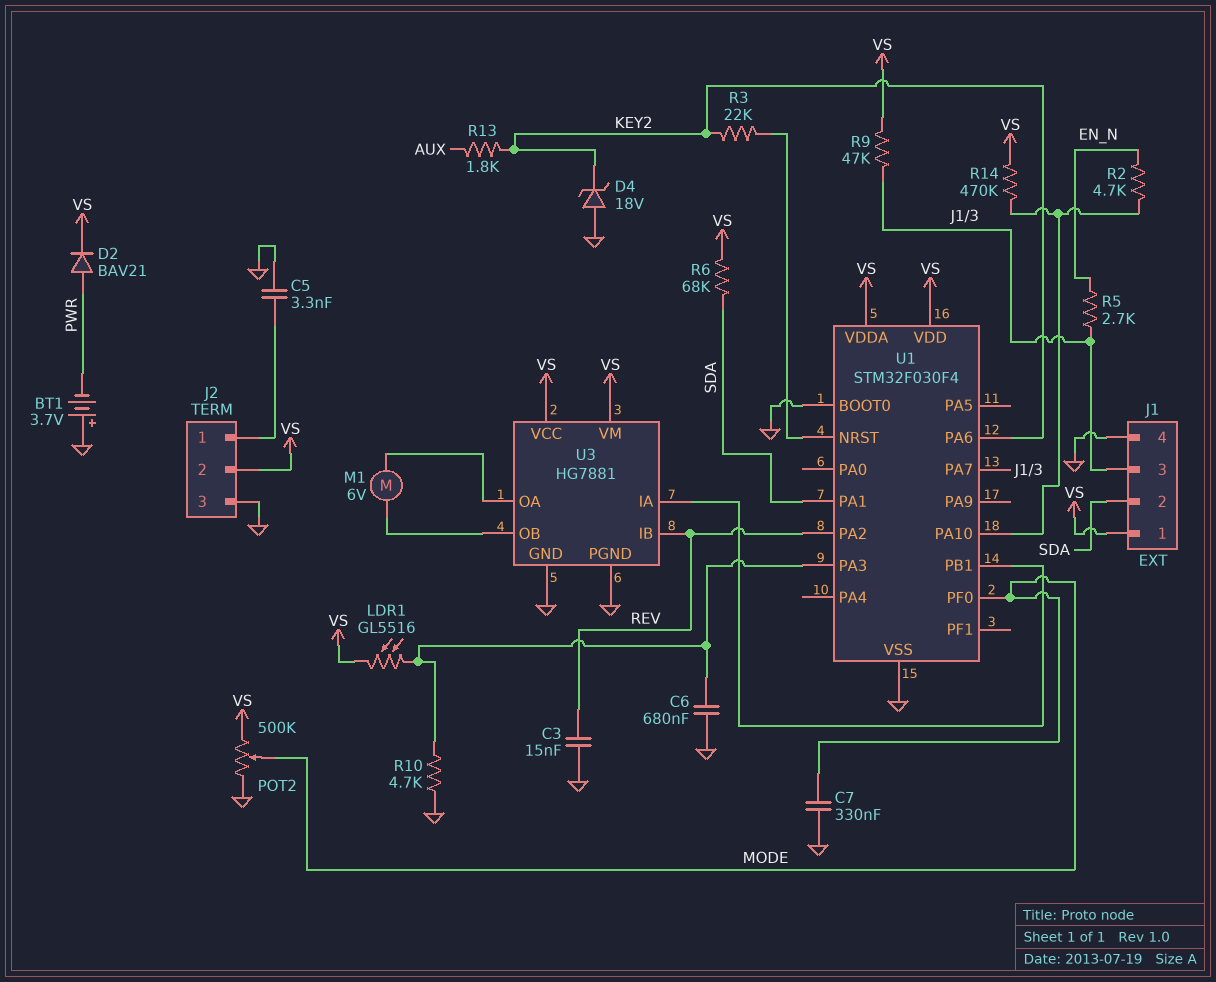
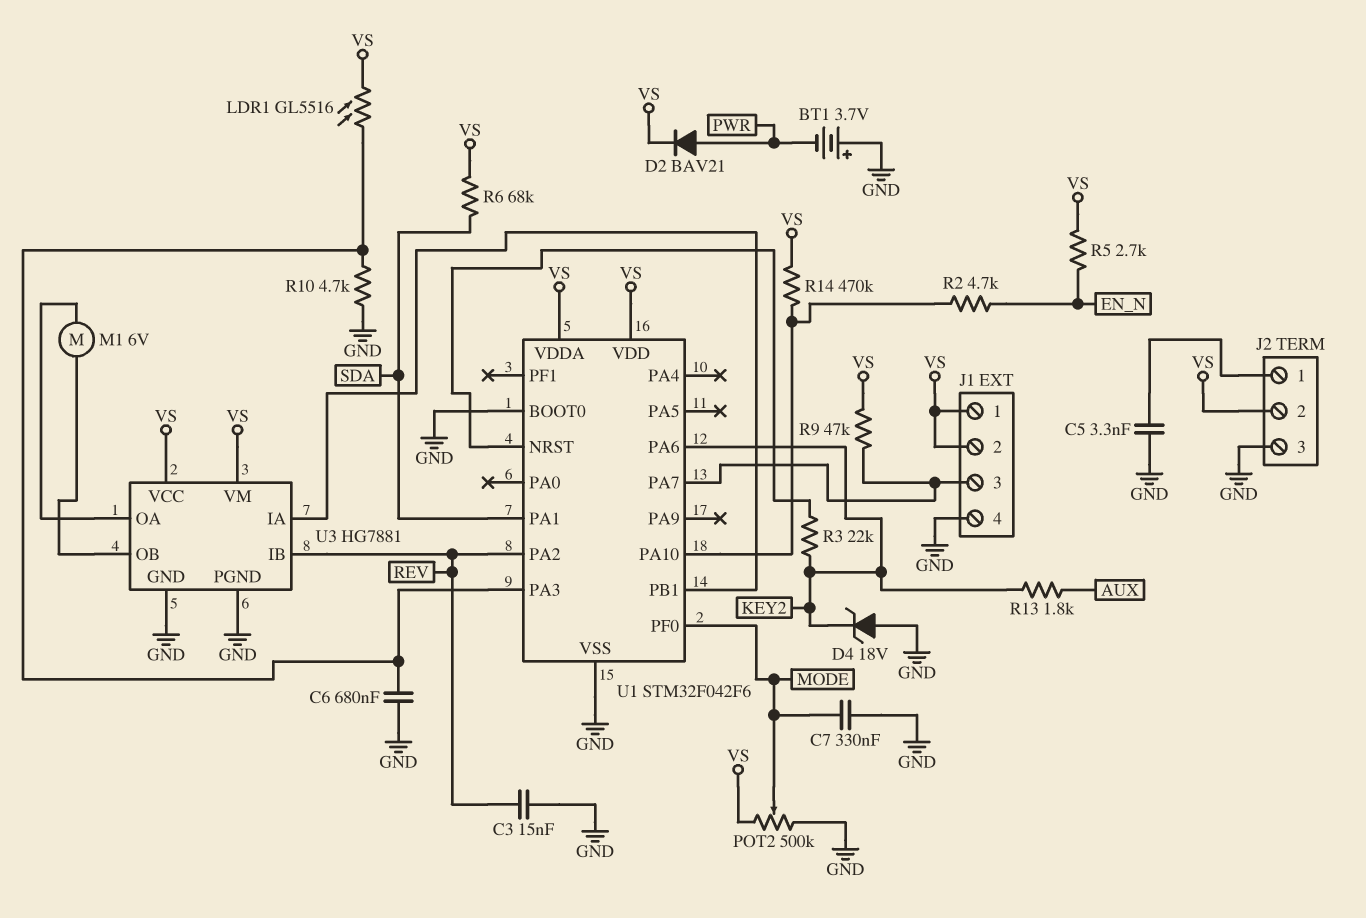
J1 pin 2: SDA -> VS
R5: 2.7k (EN_N, J1/3) -> 2.7k (EN_N, VS)
U1: STM32F030F4 -> STM32F042F6

